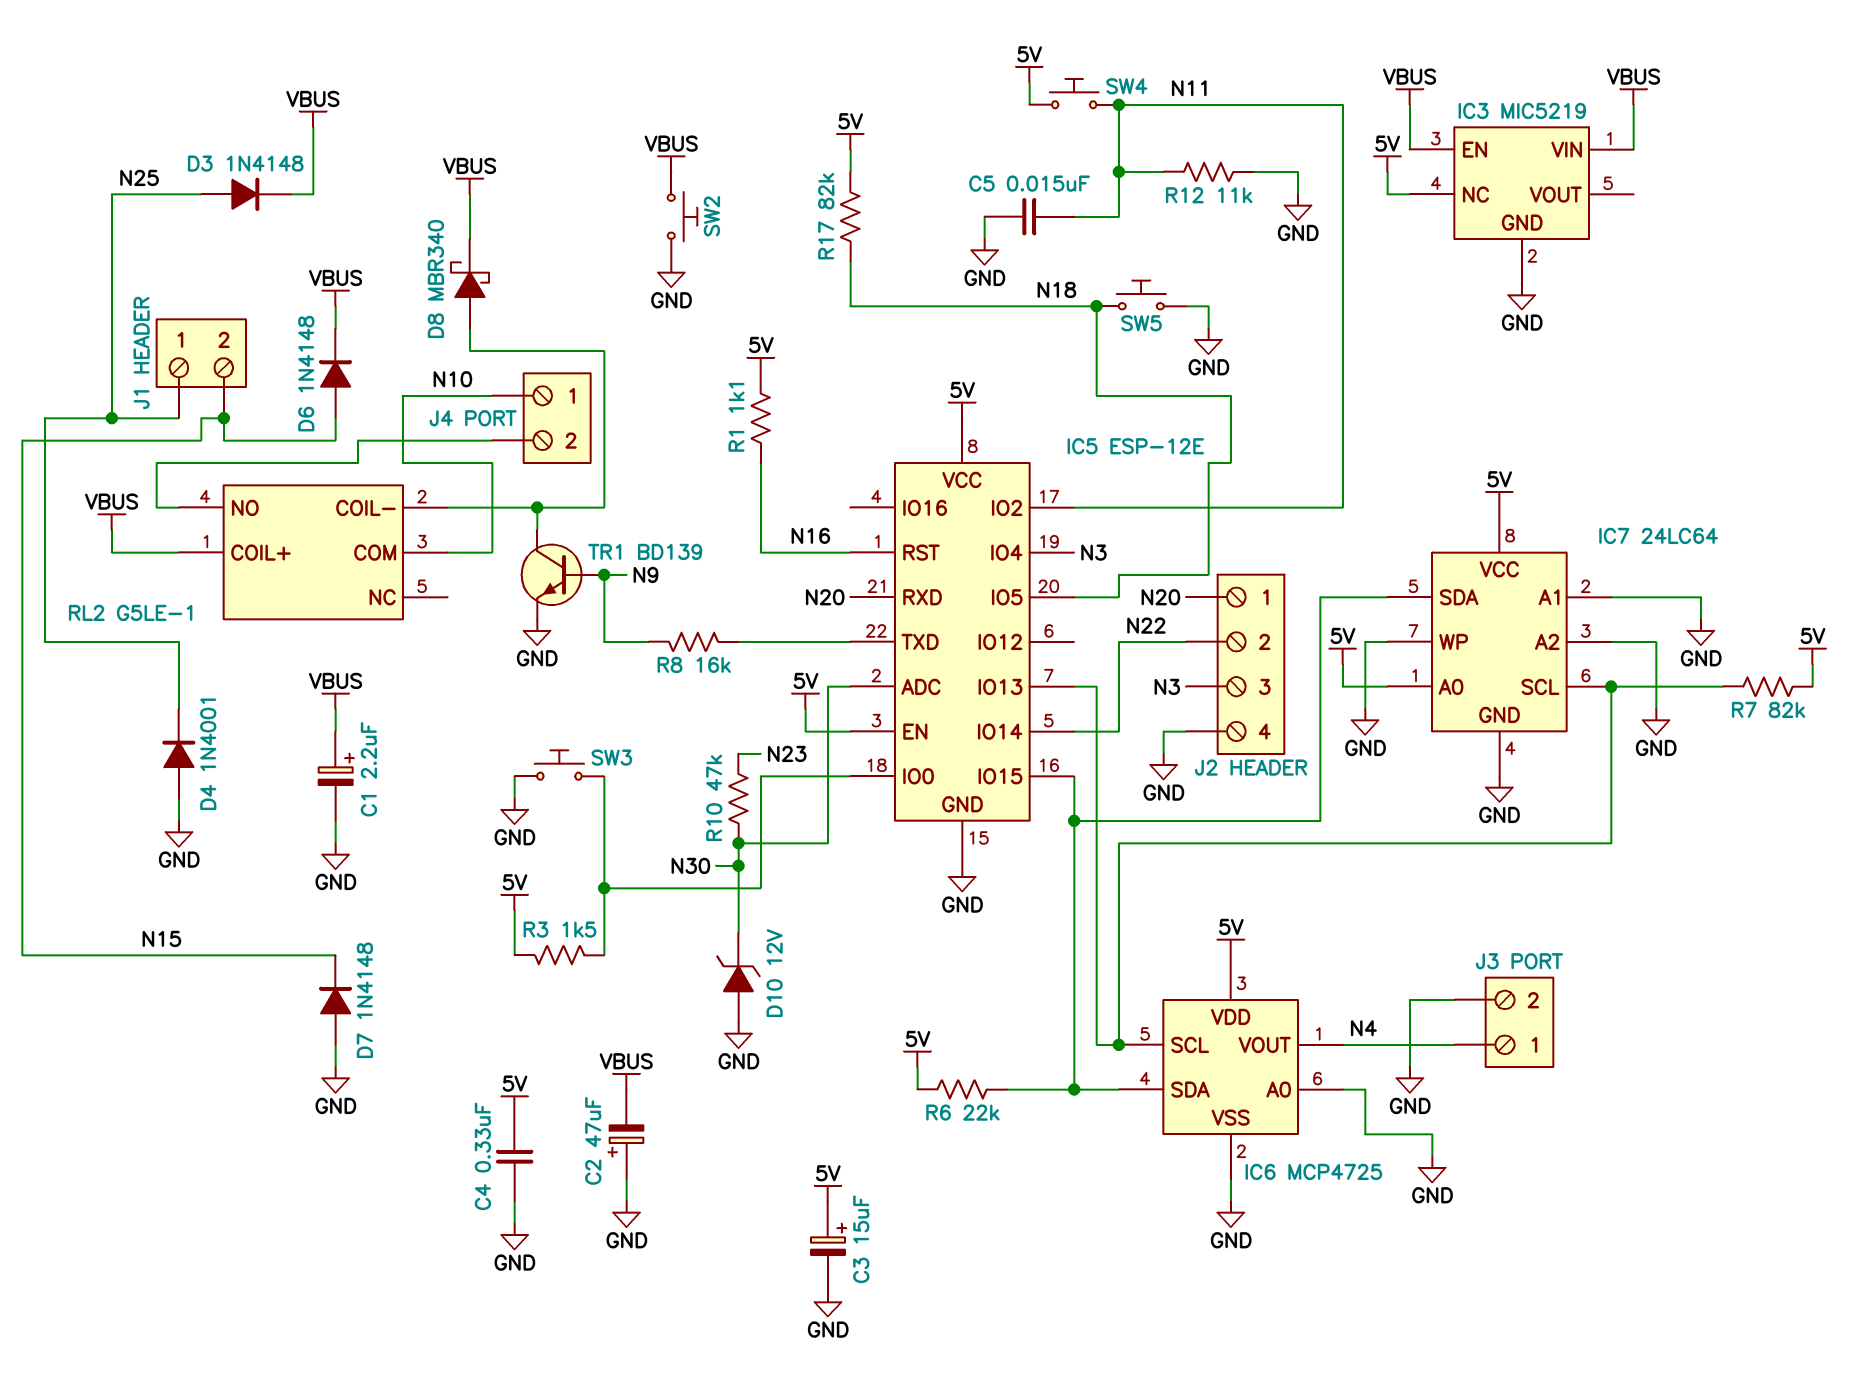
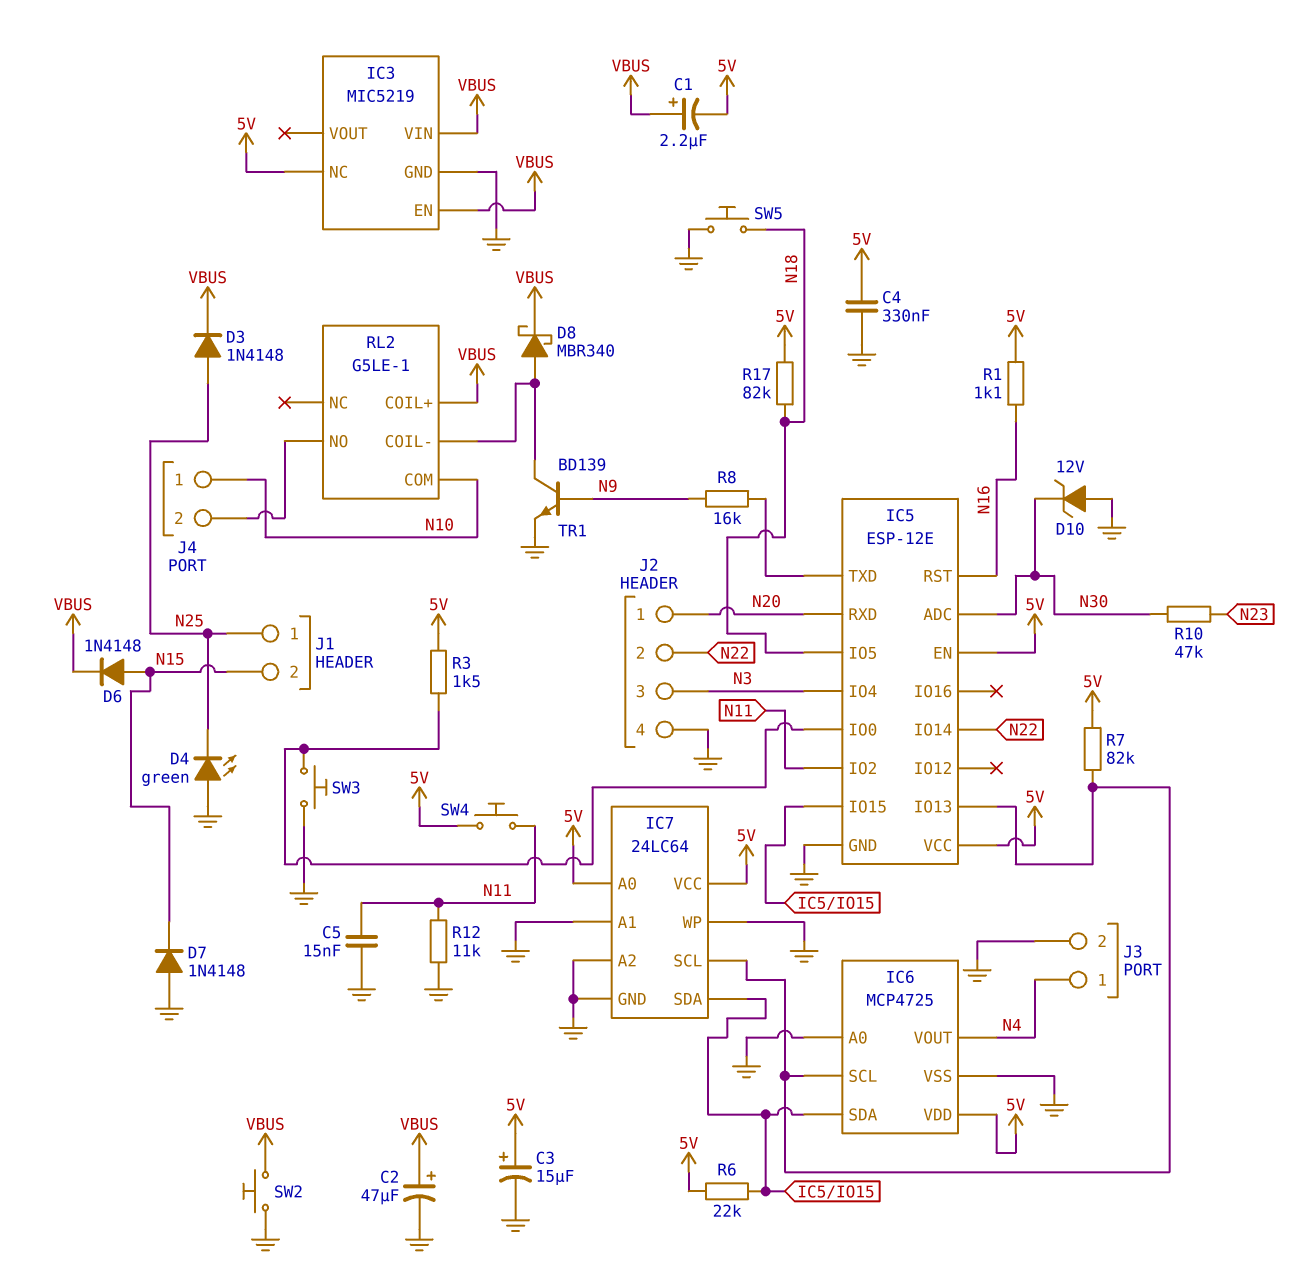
C1: 2.2uF (plus VBUS, minus GND) -> 2.2uF (plus VBUS, minus 5V)
C2: 47uF (plus GND, minus VBUS) -> 47uF (plus VBUS, minus GND)
D4: diode 1N4001 (A GND, K N25) -> LED green (A GND, K N25)

